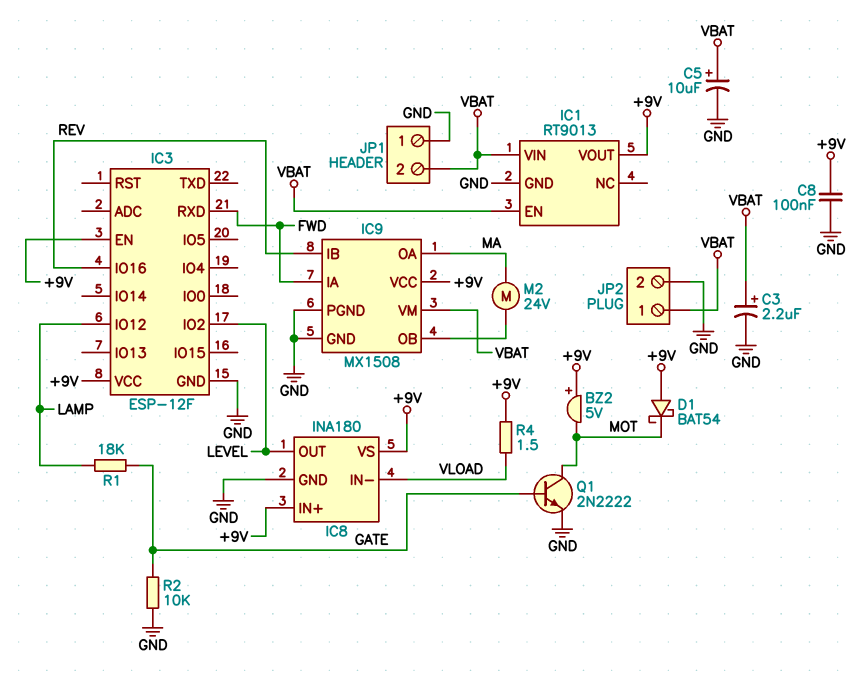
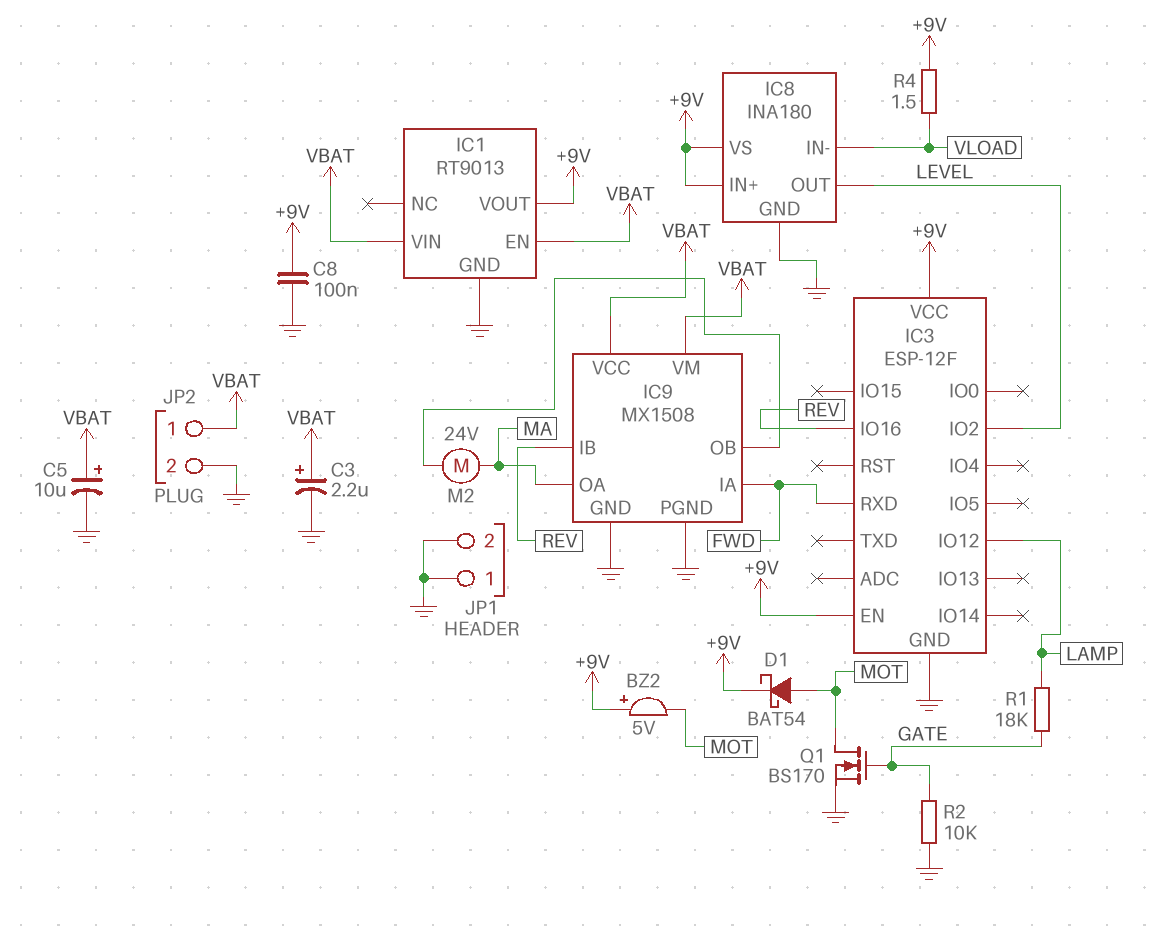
D1: schottky BAT54 (A +9V, K MOT) -> schottky BAT54 (A MOT, K +9V)
IC9 pin VCC: +9V -> VBAT
JP1 pin 2: VBAT -> GND
Q1: NPN 2N2222 (B GATE, C MOT, E GND) -> NMOS BS170 (G GATE, D MOT, S GND)

